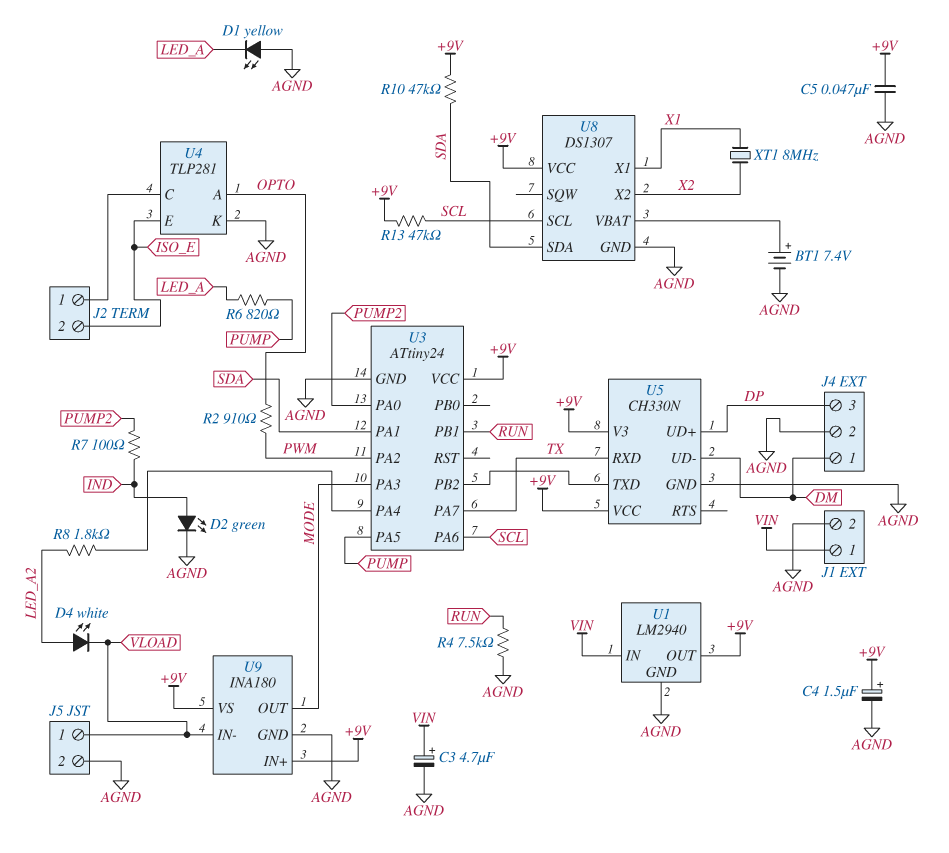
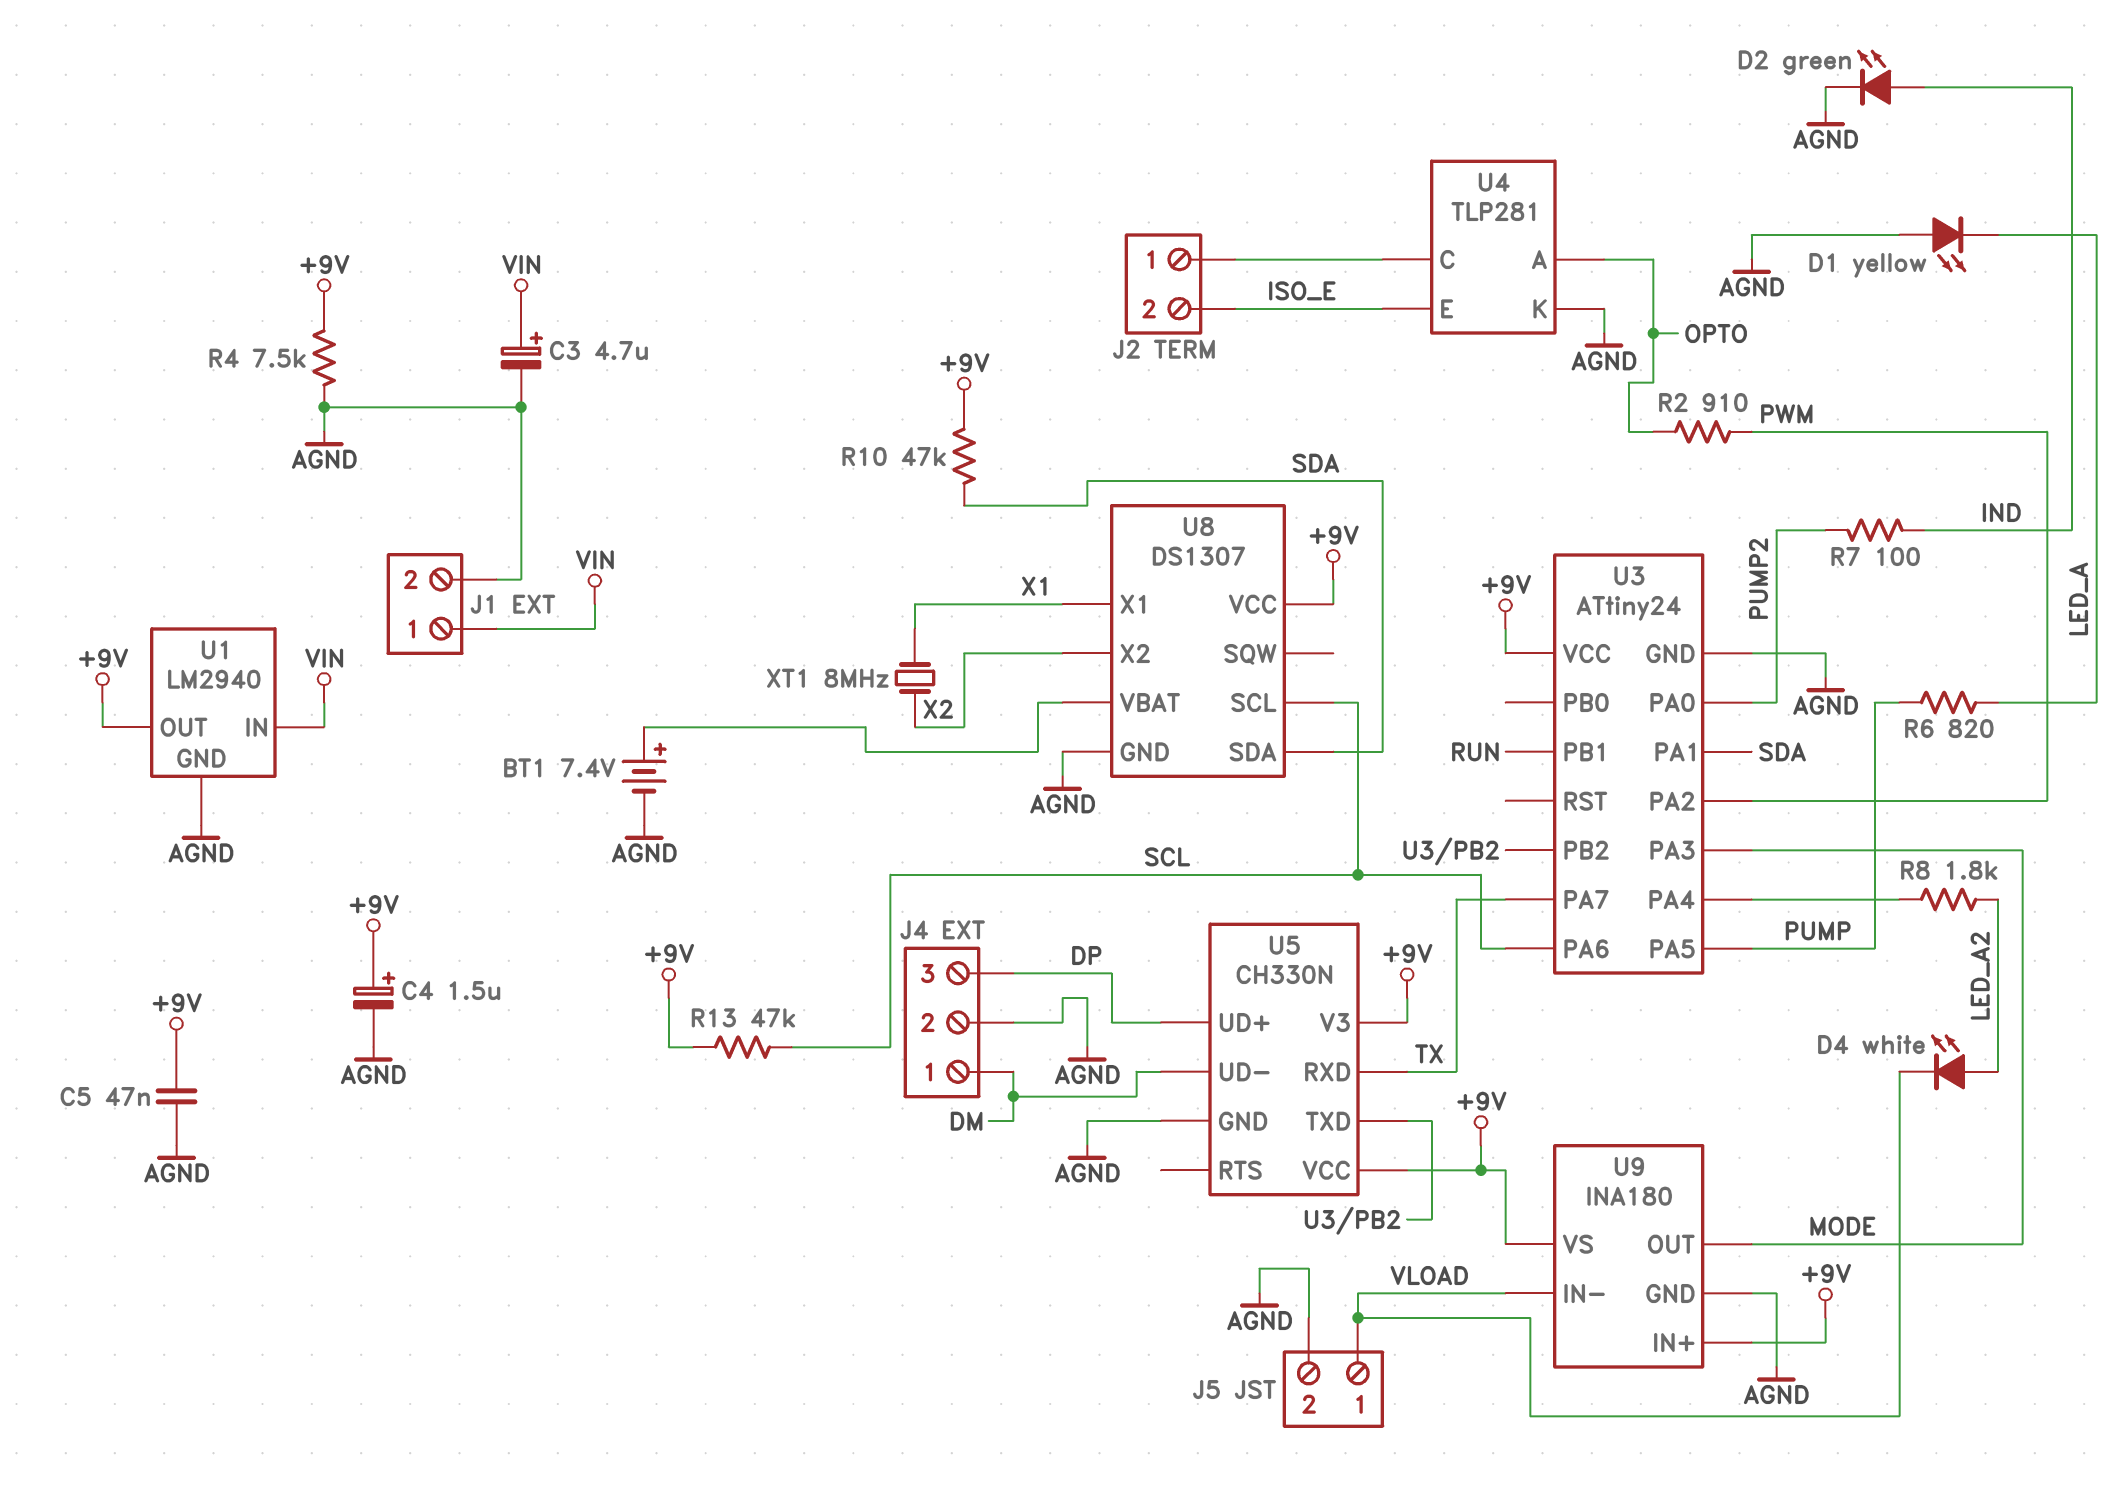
R4: 7.5k (AGND, RUN) -> 7.5k (+9V, AGND)

